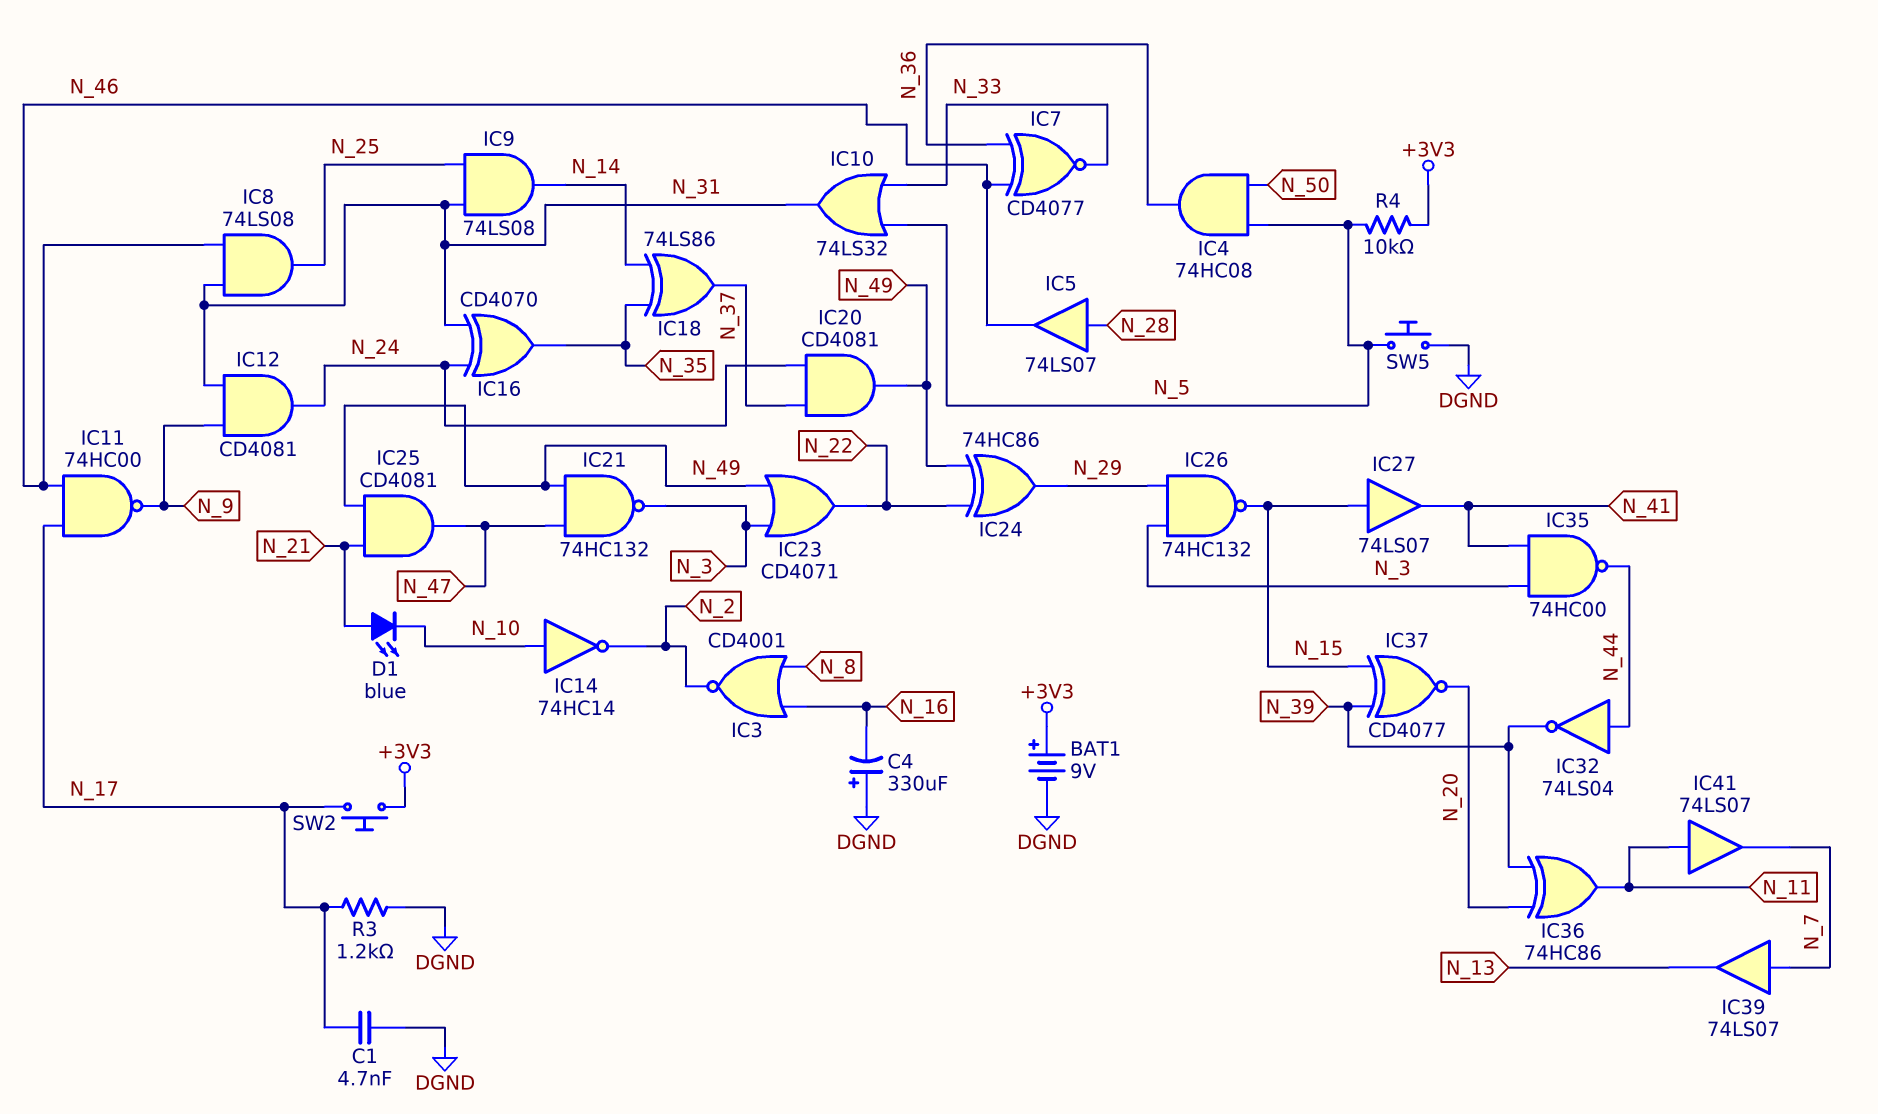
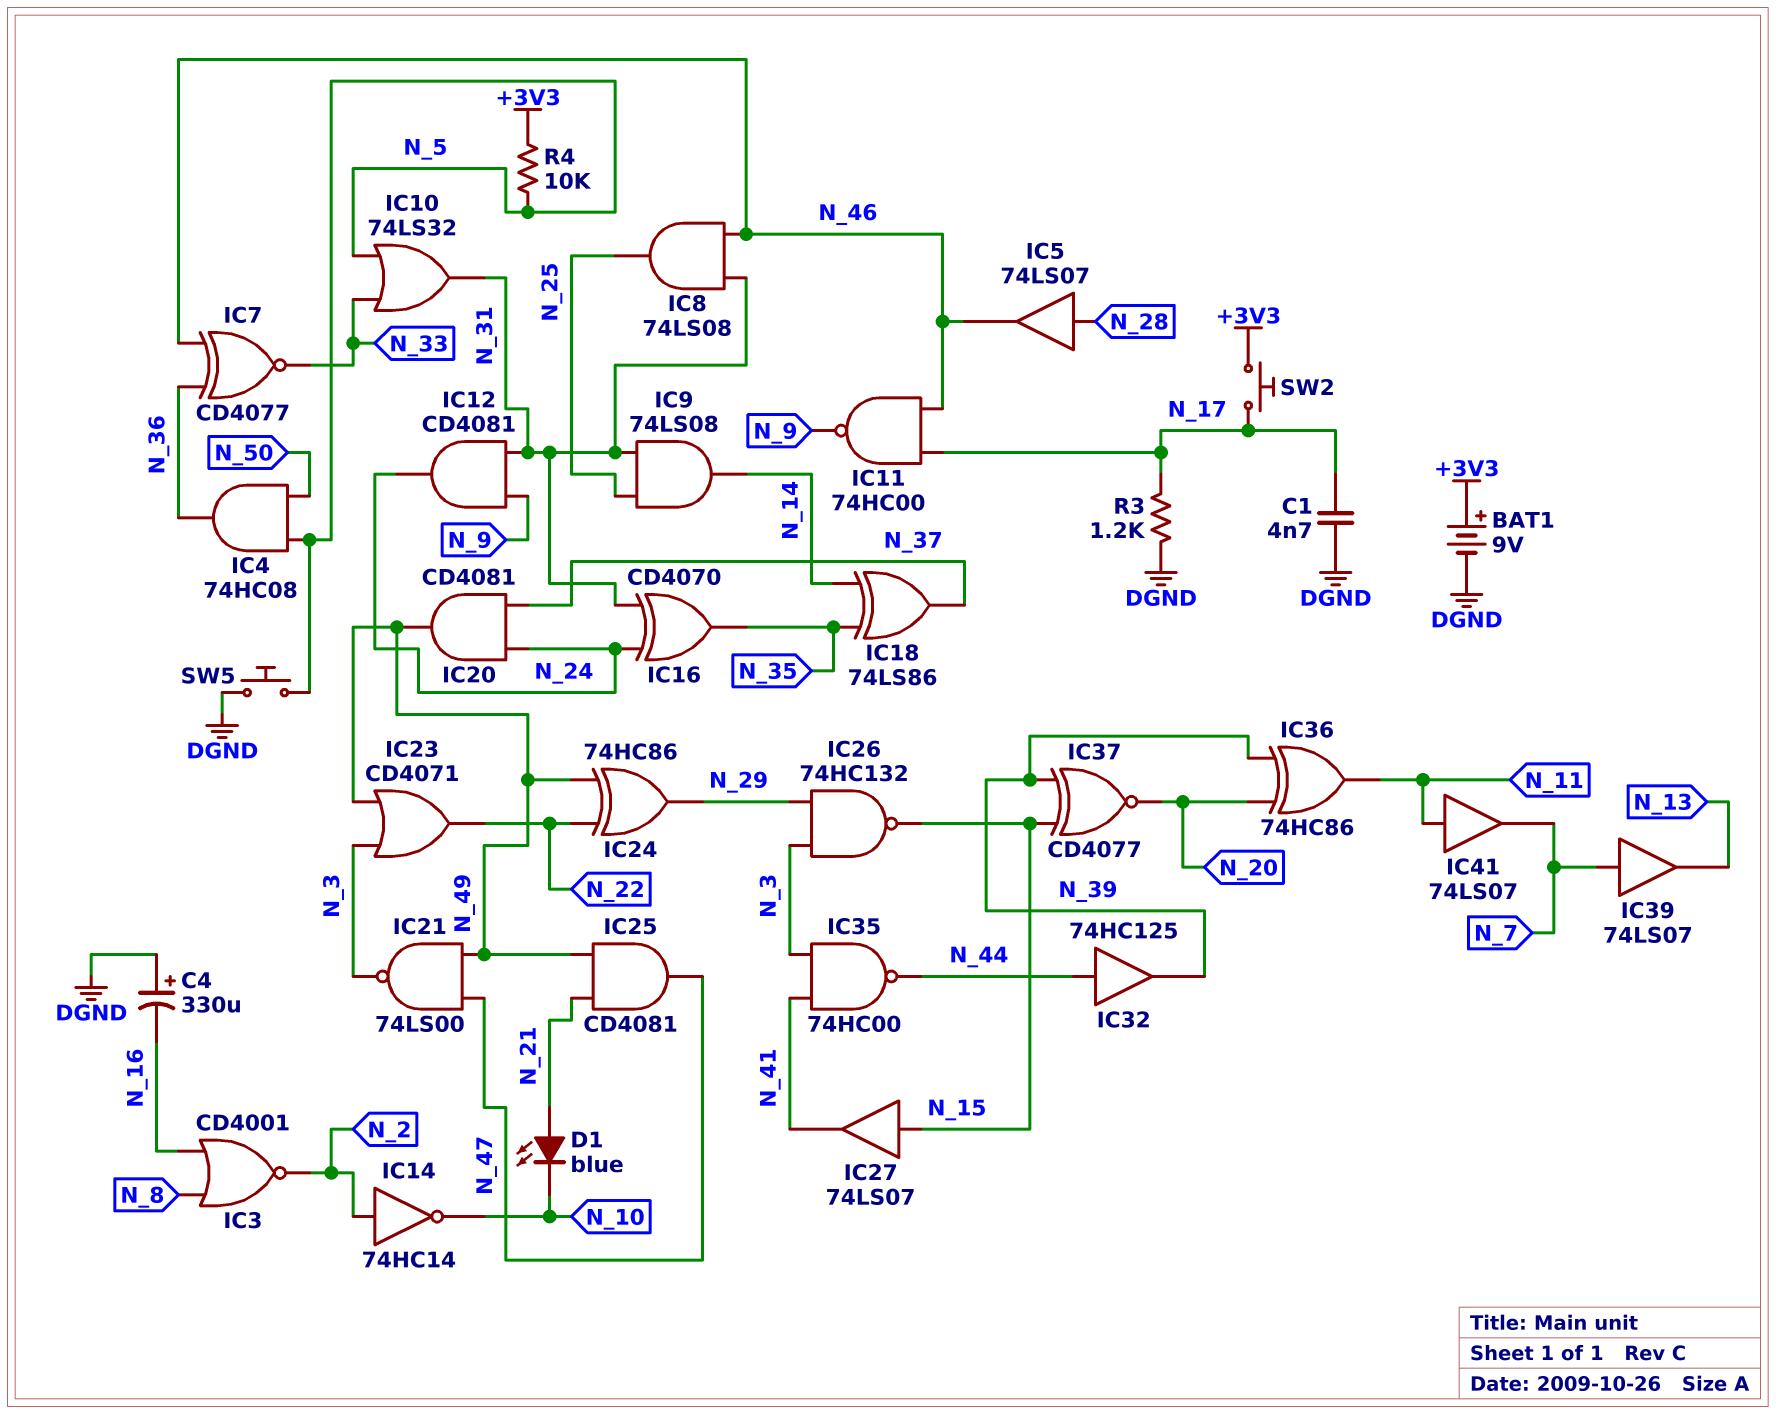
IC14: NOT 74HC14 (in N_10, out N_2) -> NOT 74HC14 (in N_2, out N_10)
IC21: NAND 74HC132 (in N_47, in N_49, out N_3) -> NAND 74LS00 (in N_47, in N_49, out N_3)
IC32: NOT 74LS04 (in N_44, out N_39) -> buffer 74HC125 (in N_44, out N_39)

